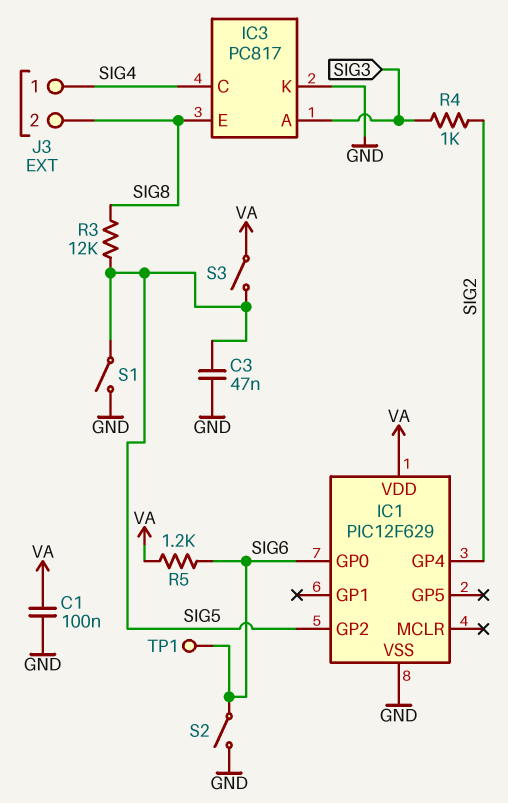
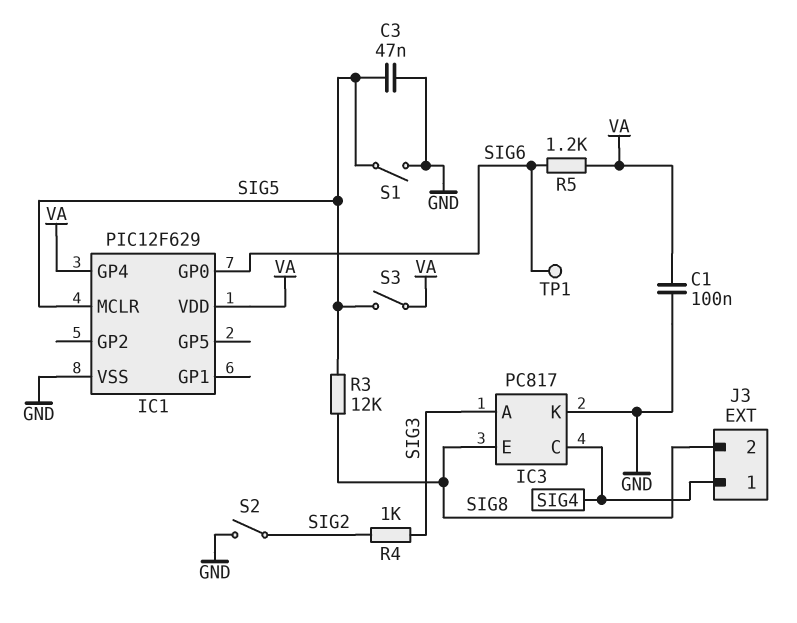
IC1 pin GP2: SIG5 -> none
IC1 pin GP4: SIG2 -> VA
IC1 pin MCLR: none -> SIG5
S2: switch (GND, SIG6) -> switch (GND, SIG2)

